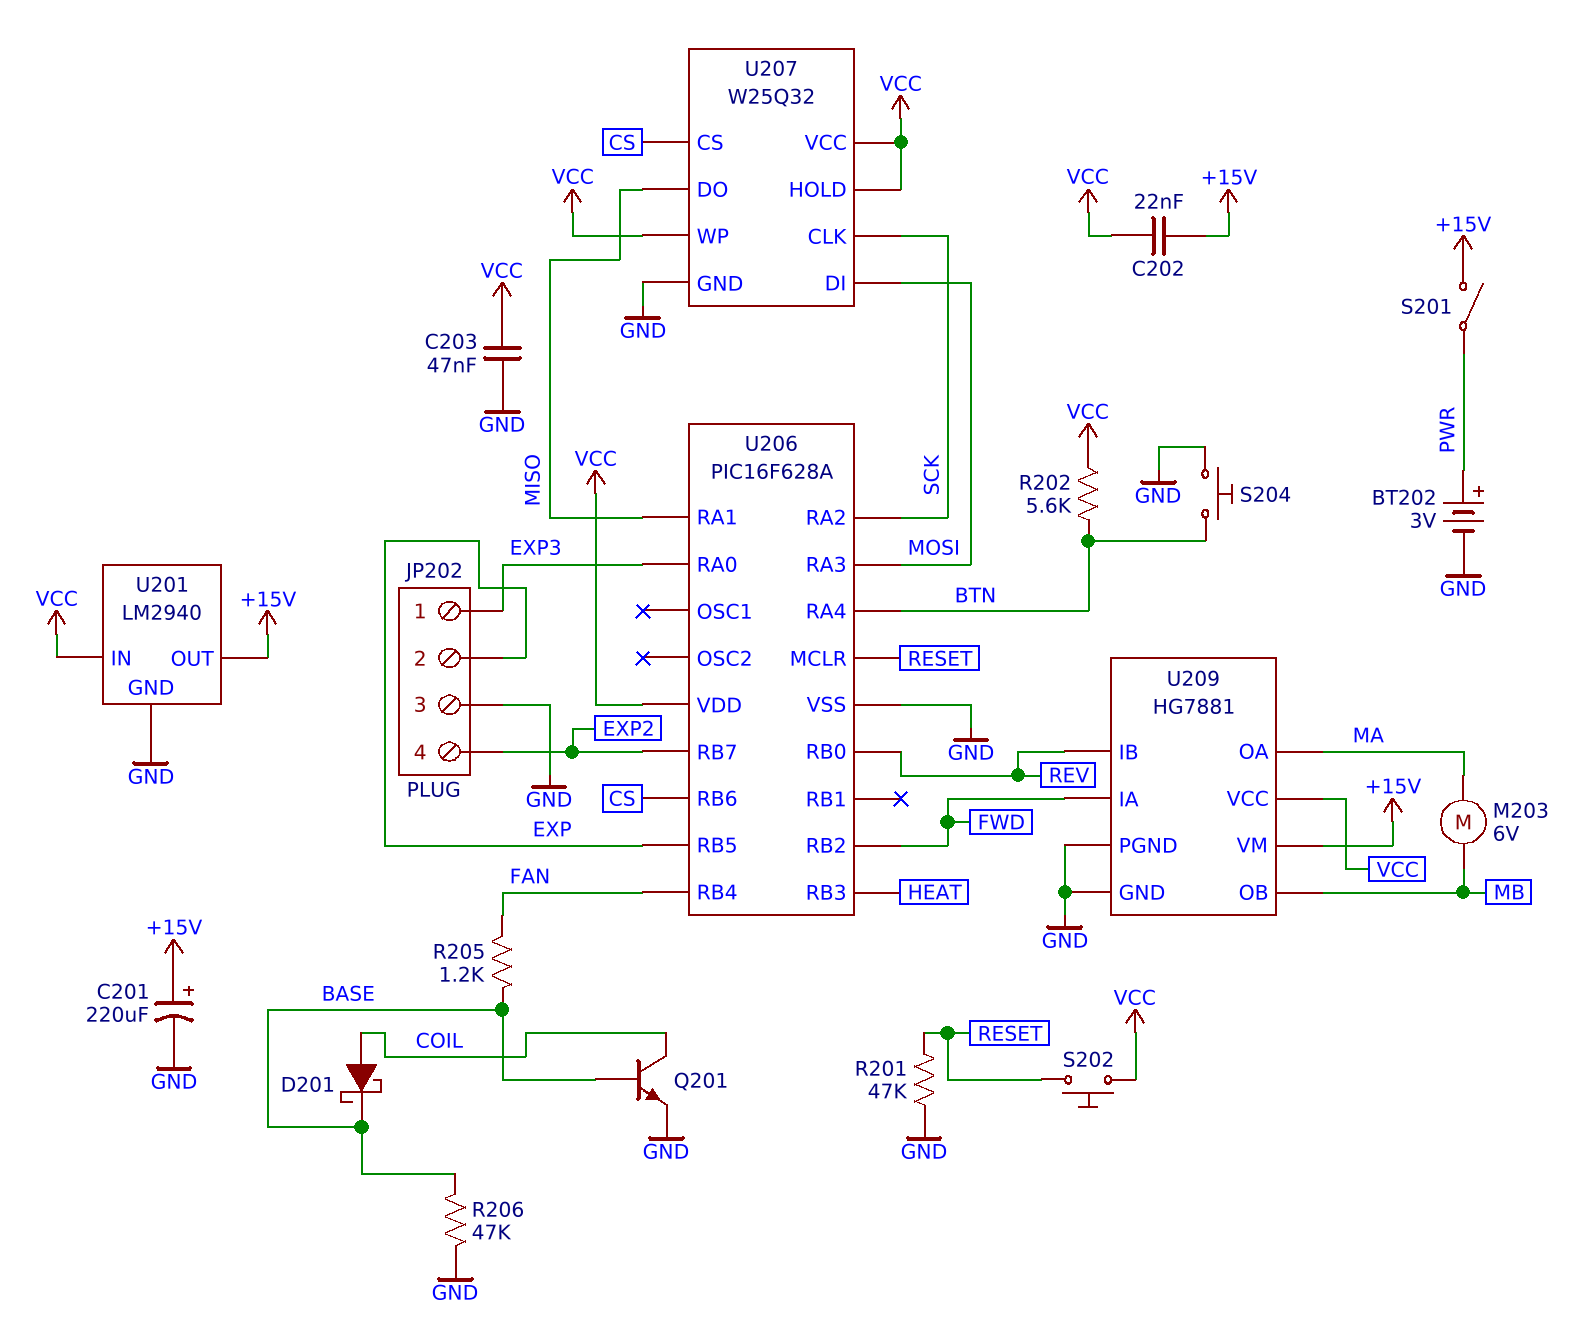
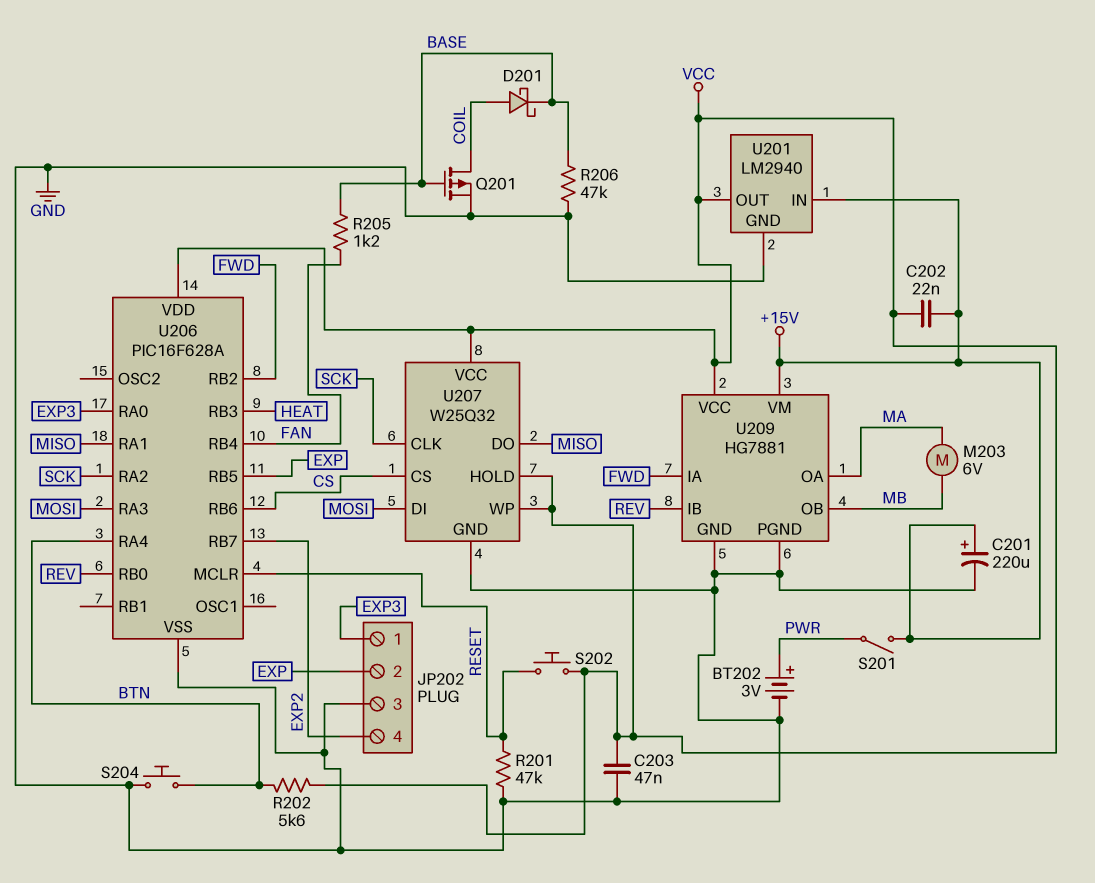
Q201: NPN (B BASE, C COIL, E GND) -> PMOS (G BASE, D COIL, S GND)
U201 pin IN: VCC -> +15V
U201 pin OUT: +15V -> VCC

